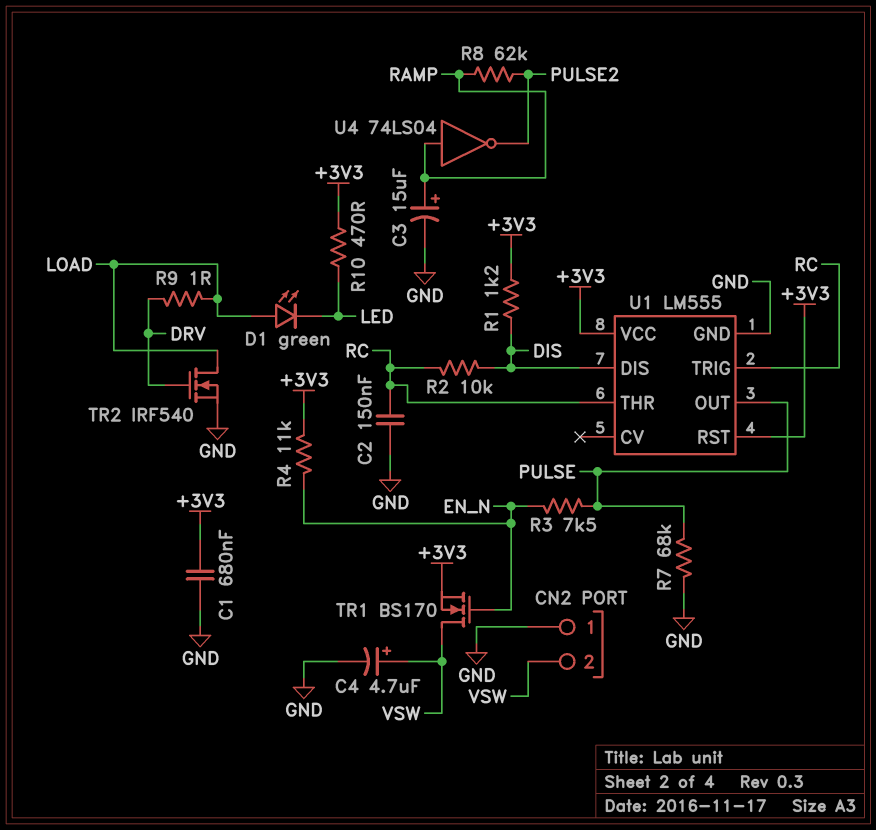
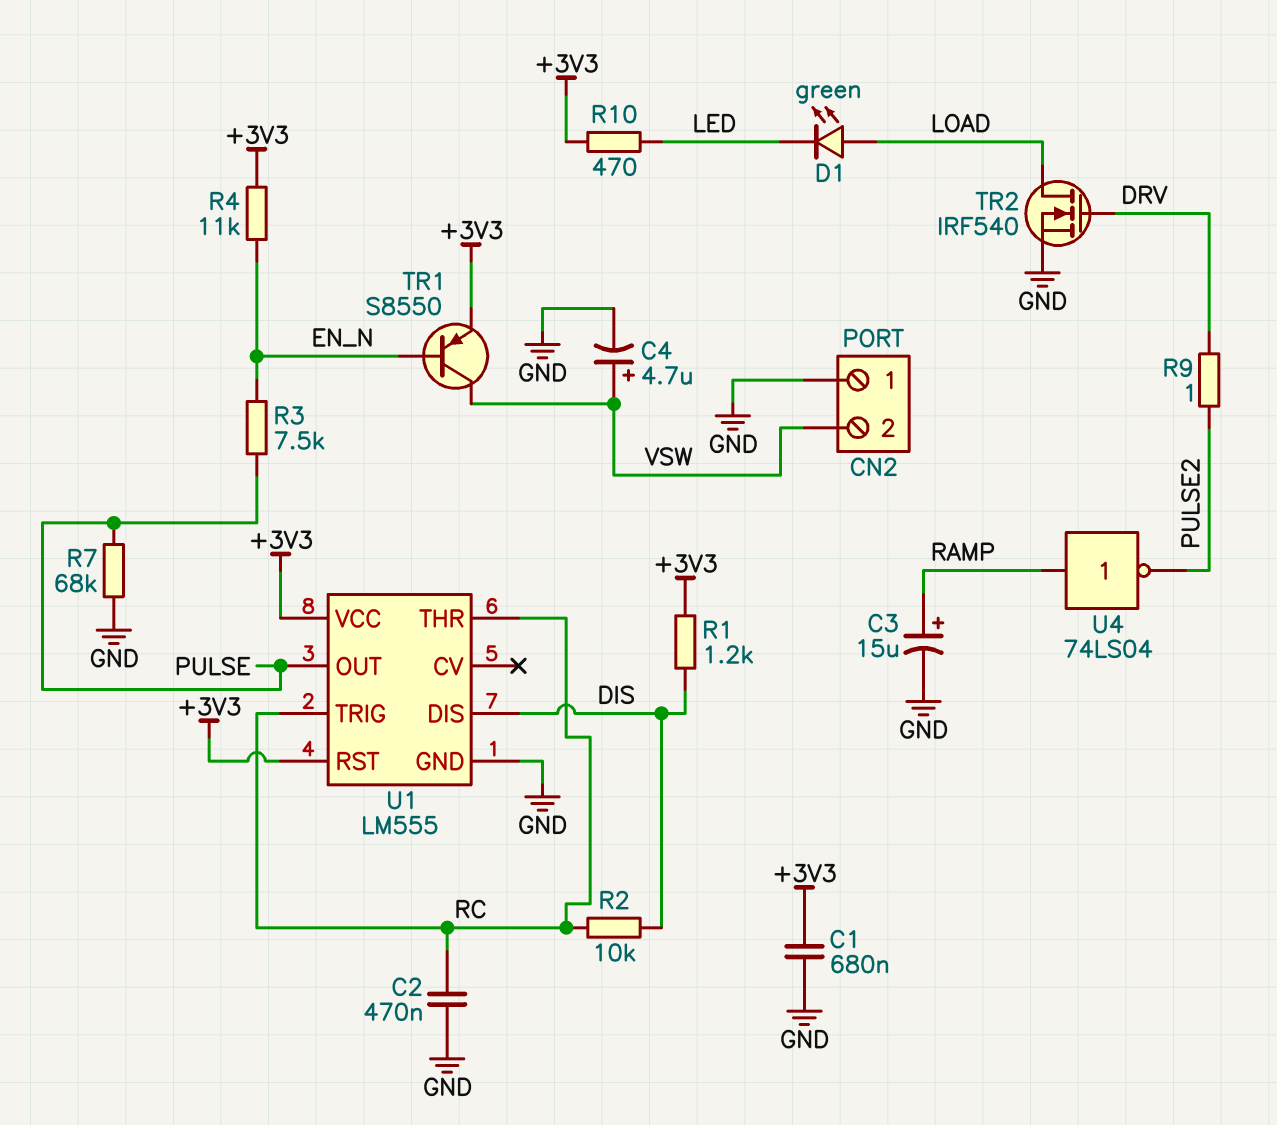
C2: 150nF (GND, RC) -> 470nF (GND, RC)
R8: 62k (PULSE2, RAMP) -> none
R9: 1 (DRV, LOAD) -> 1 (DRV, PULSE2)
TR1: NMOS BS170 (G EN_N, D VSW, S +3V3) -> PNP S8550 (B EN_N, C VSW, E +3V3)

